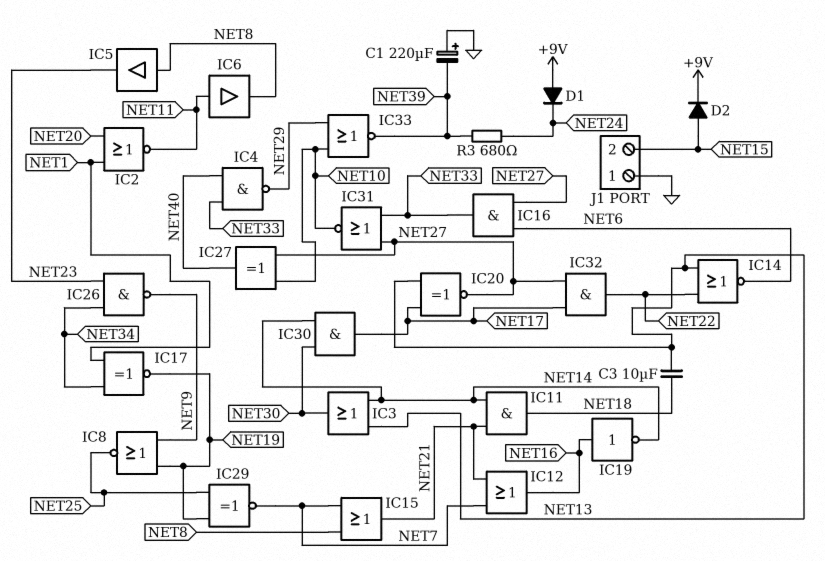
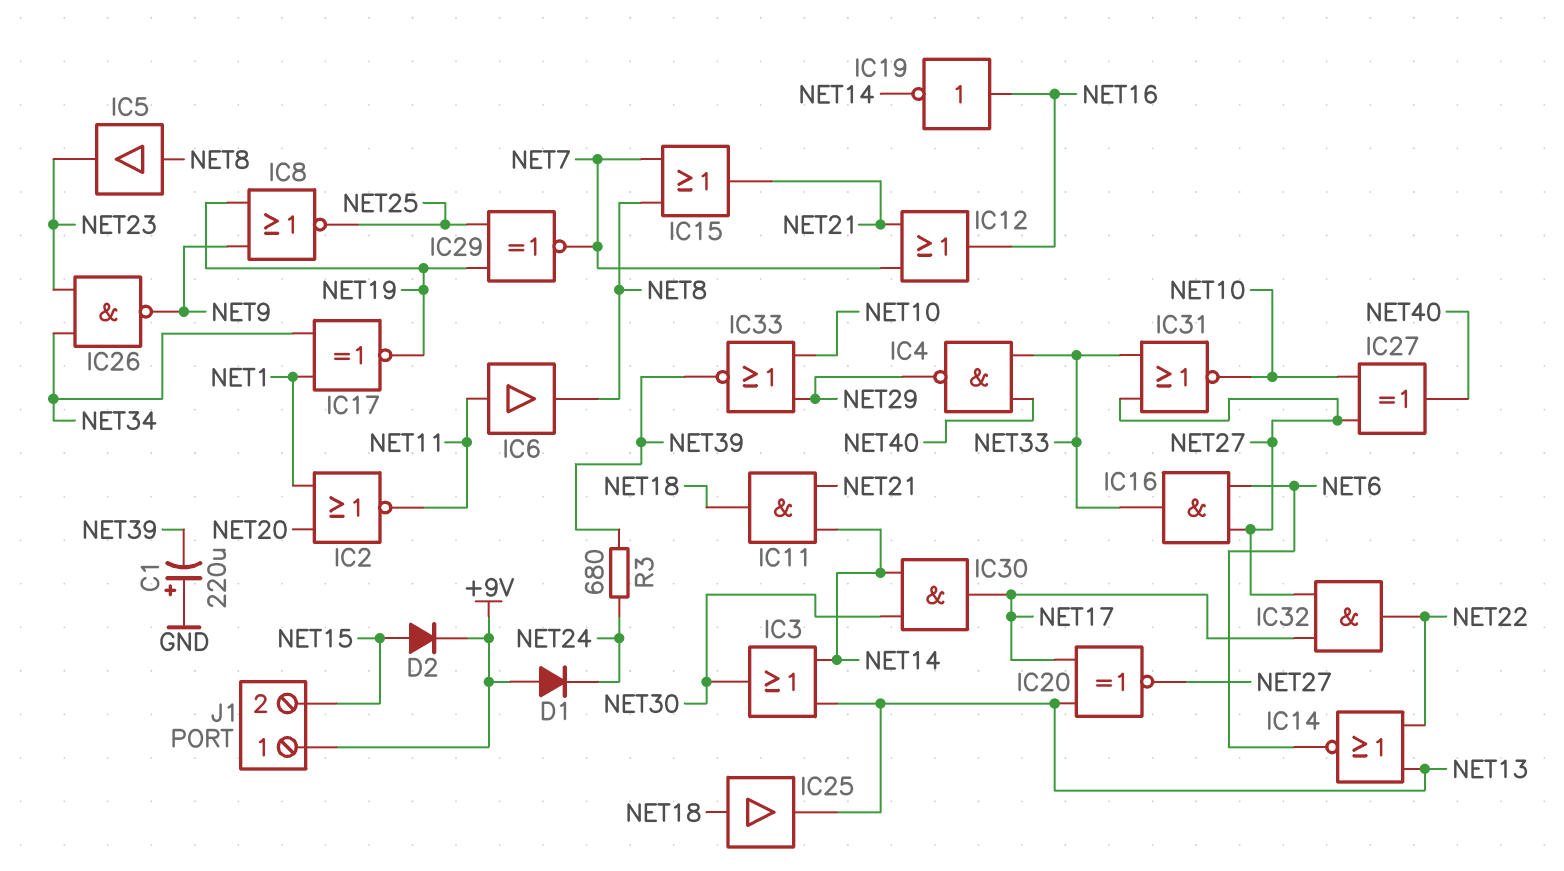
C3: 10uF (NET13, NET18) -> none
IC25: none -> buffer (in NET18, out NET13)
J1 pin 1: GND -> +9V

